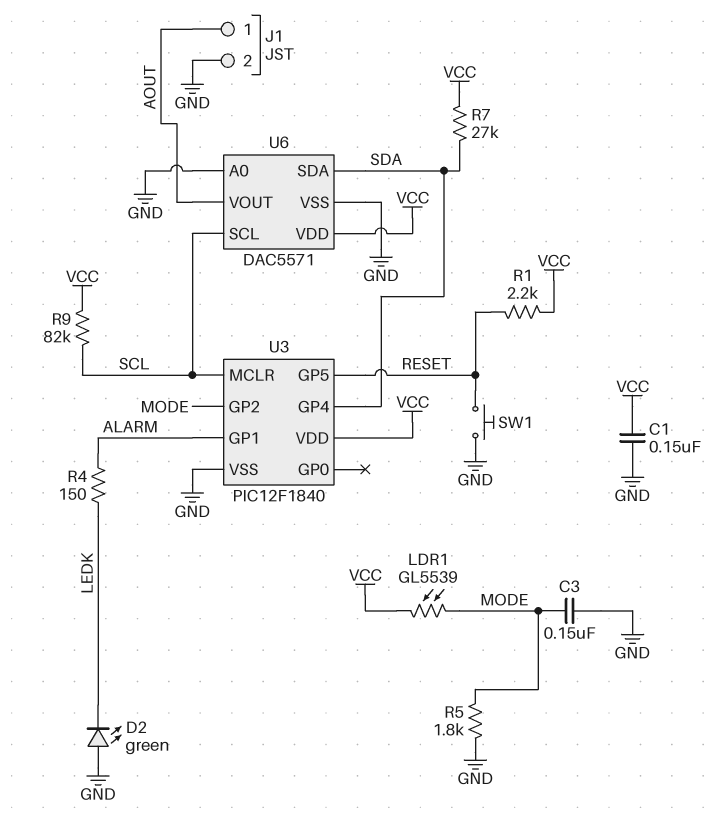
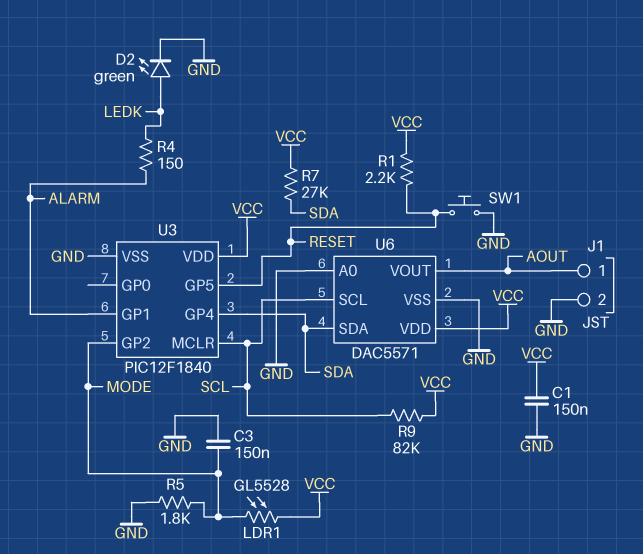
D2: LED green (A GND, K LEDK) -> LED green (A LEDK, K GND)
LDR1: GL5539 (MODE, VCC) -> GL5528 (MODE, VCC)

